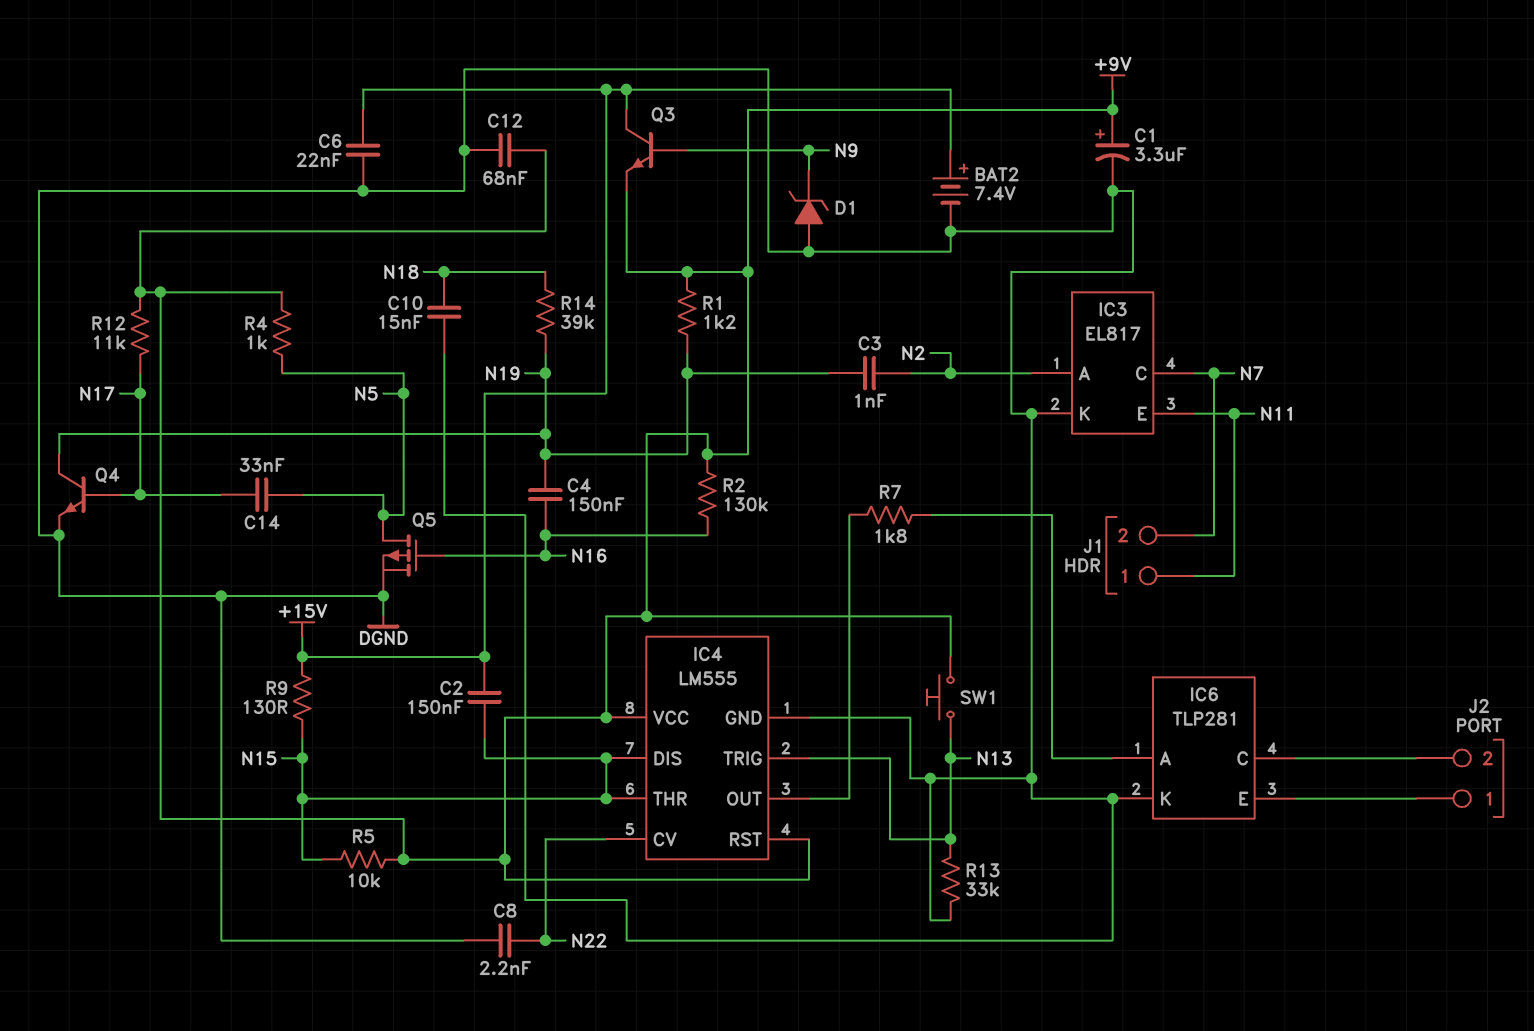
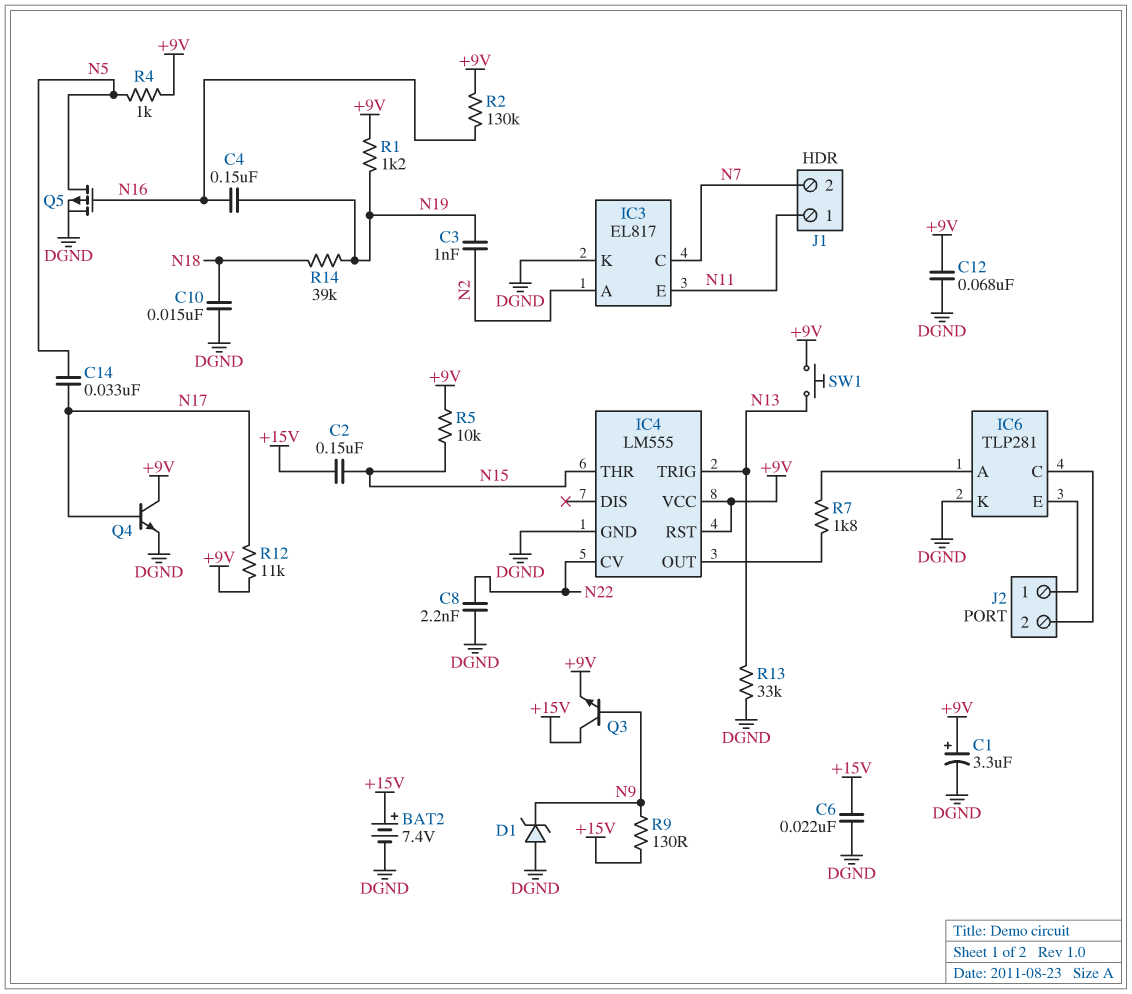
IC4 pin DIS: N15 -> none
Q4: NPN (B N17, C N19, E DGND) -> NPN (B N17, C +9V, E DGND)
R9: 130 (+15V, N15) -> 130 (+15V, N9)

